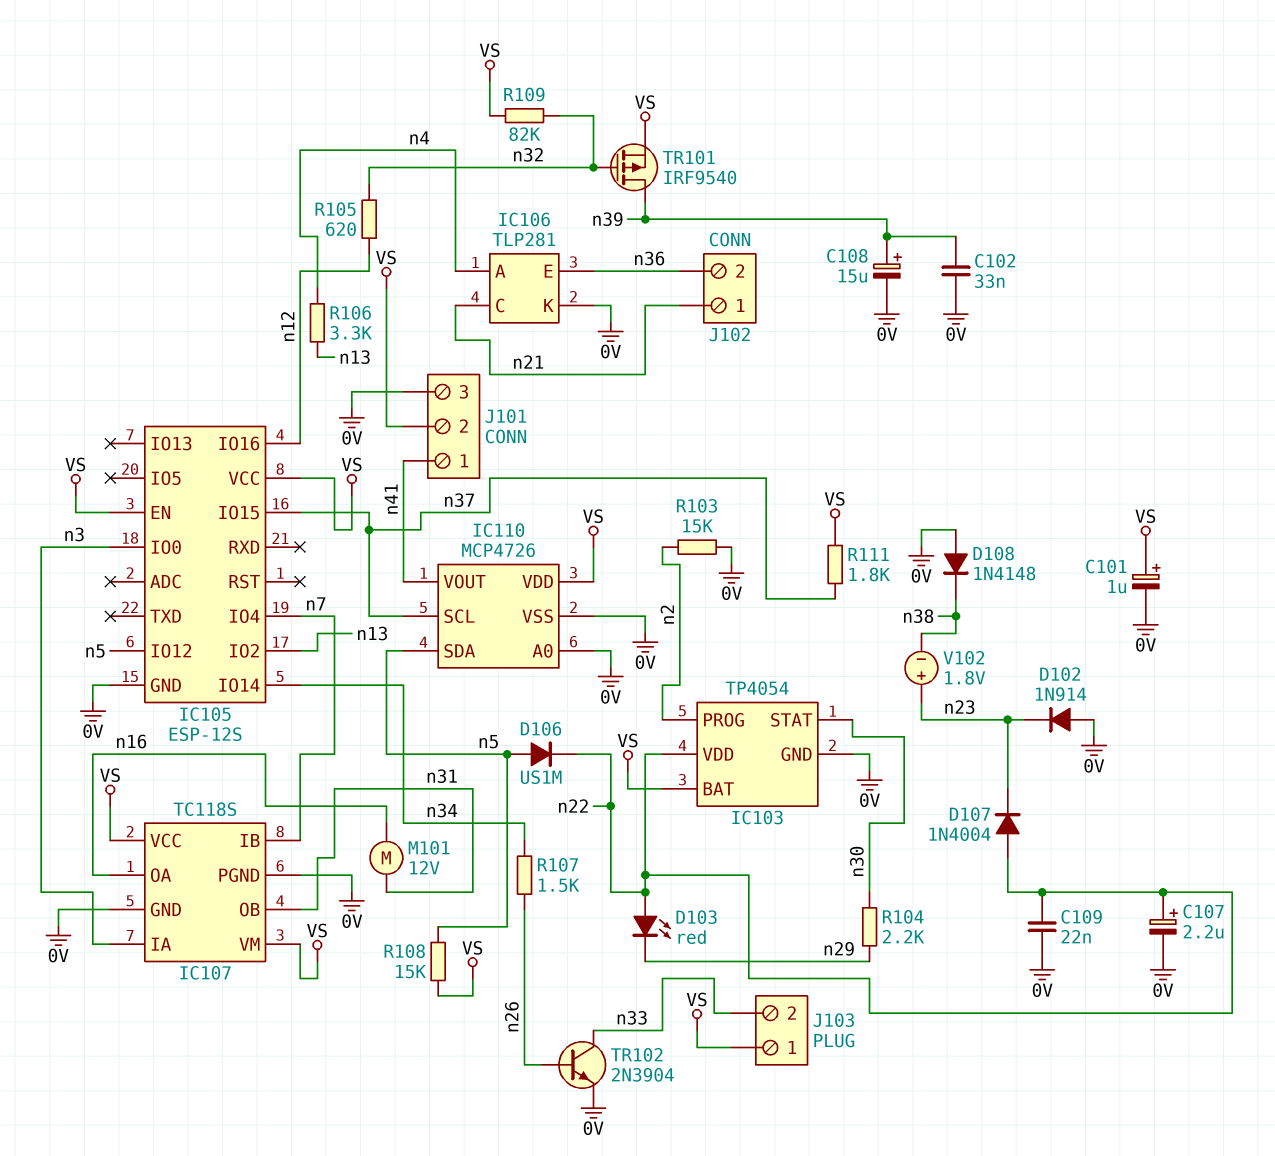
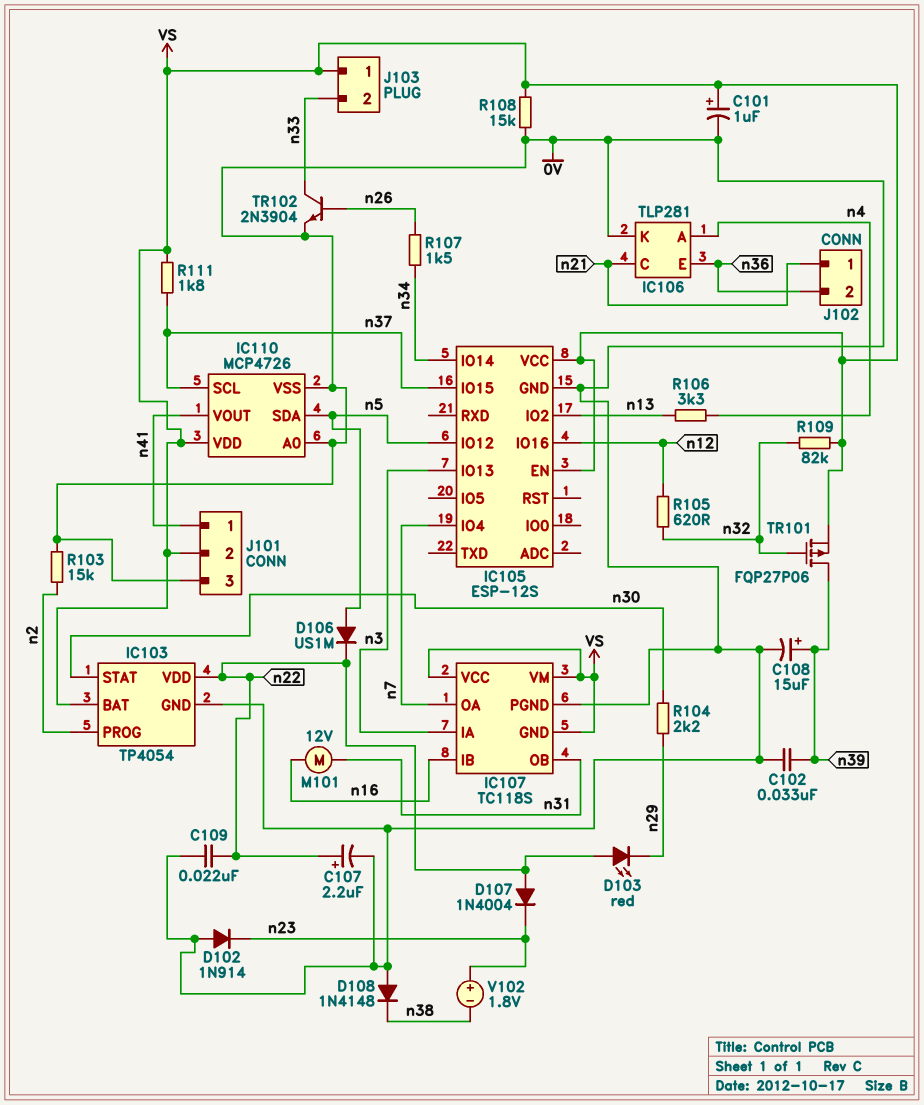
IC105 pin IO0: n3 -> none
IC105 pin IO13: none -> n3
IC107 pin GND: 0V -> VS
IC107 pin IB: n7 -> n16
IC107 pin OA: n16 -> n7
R108: 15k (VS, n5) -> 15k (0V, VS)
TR101: PMOS IRF9540 (G n32, D n39, S VS) -> PMOS FQP27P06 (G n32, D n39, S VS)

